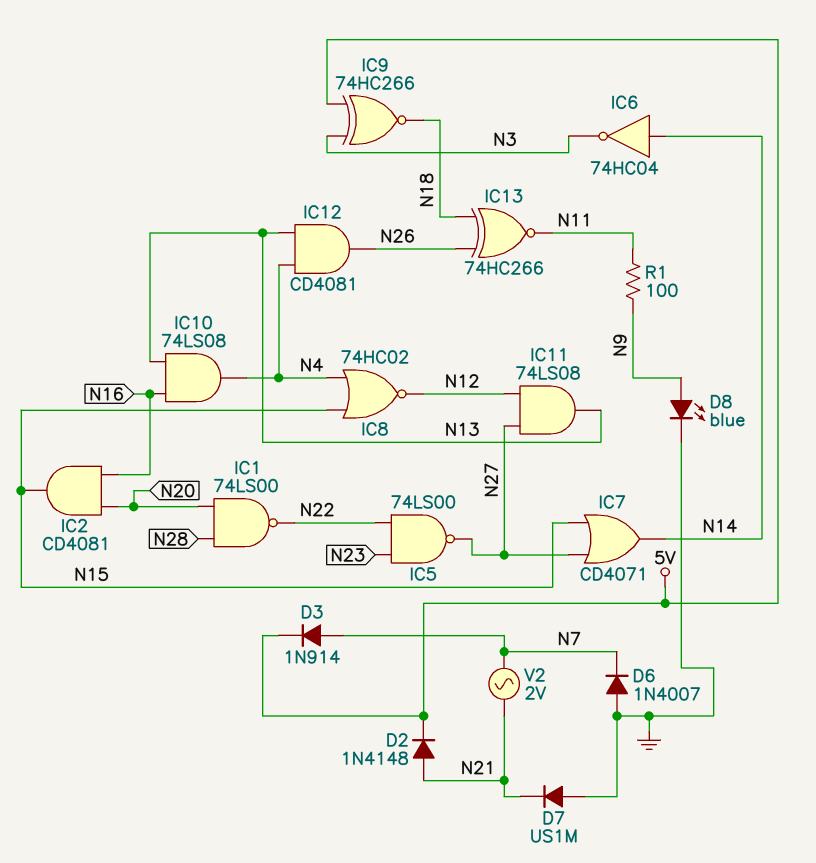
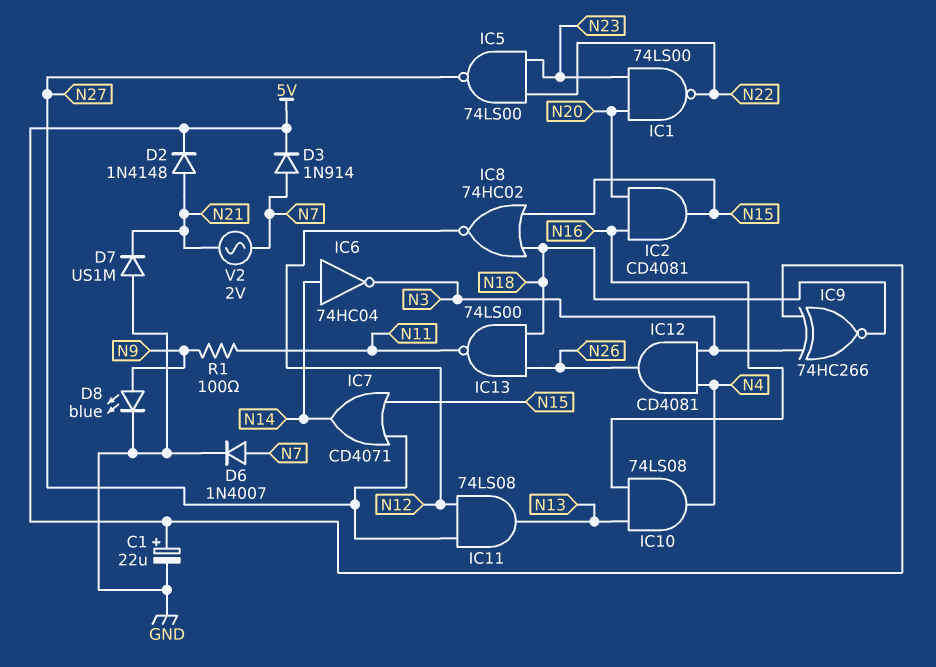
C1: none -> 22uF (plus 5V, minus GND)
D6: diode 1N4007 (A GND, K N7) -> diode 1N4007 (A N7, K GND)
IC1: NAND 74LS00 (in N20, in N28, out N22) -> NAND 74LS00 (in N20, in N23, out N22)
IC8: NOR 74HC02 (in N4, in N15, out N12) -> NOR 74HC02 (in N15, in N18, out N12)
IC12: AND CD4081 (in N4, in N13, out N26) -> AND CD4081 (in N3, in N4, out N26)
IC13: XNOR 74HC266 (in N18, in N26, out N11) -> NAND 74LS00 (in N18, in N26, out N11)

